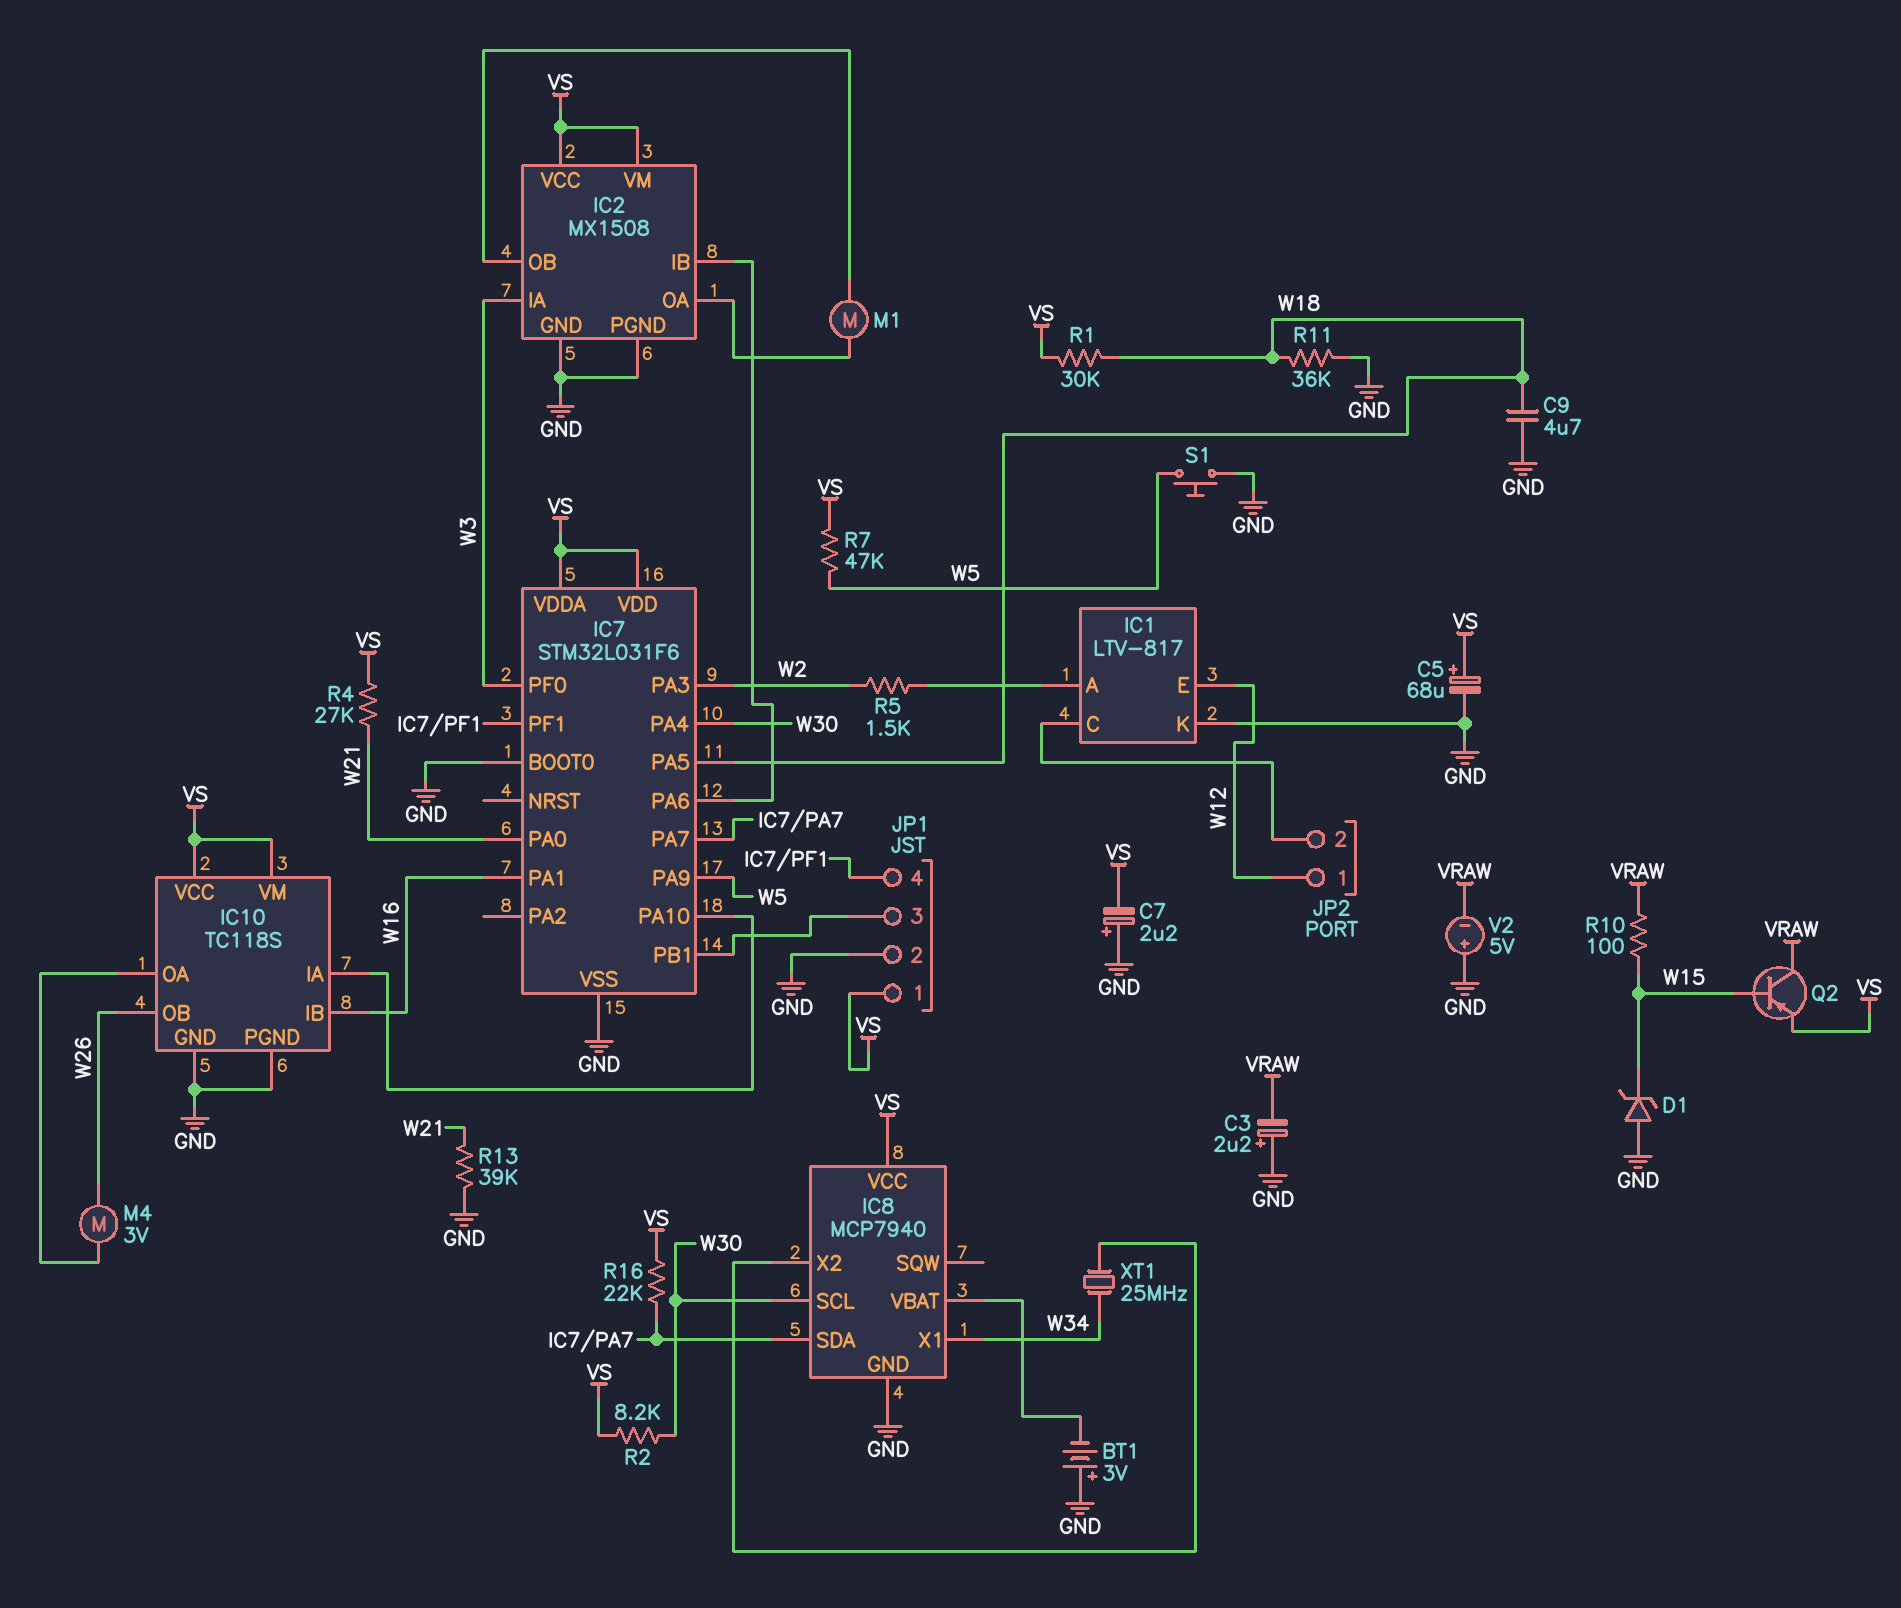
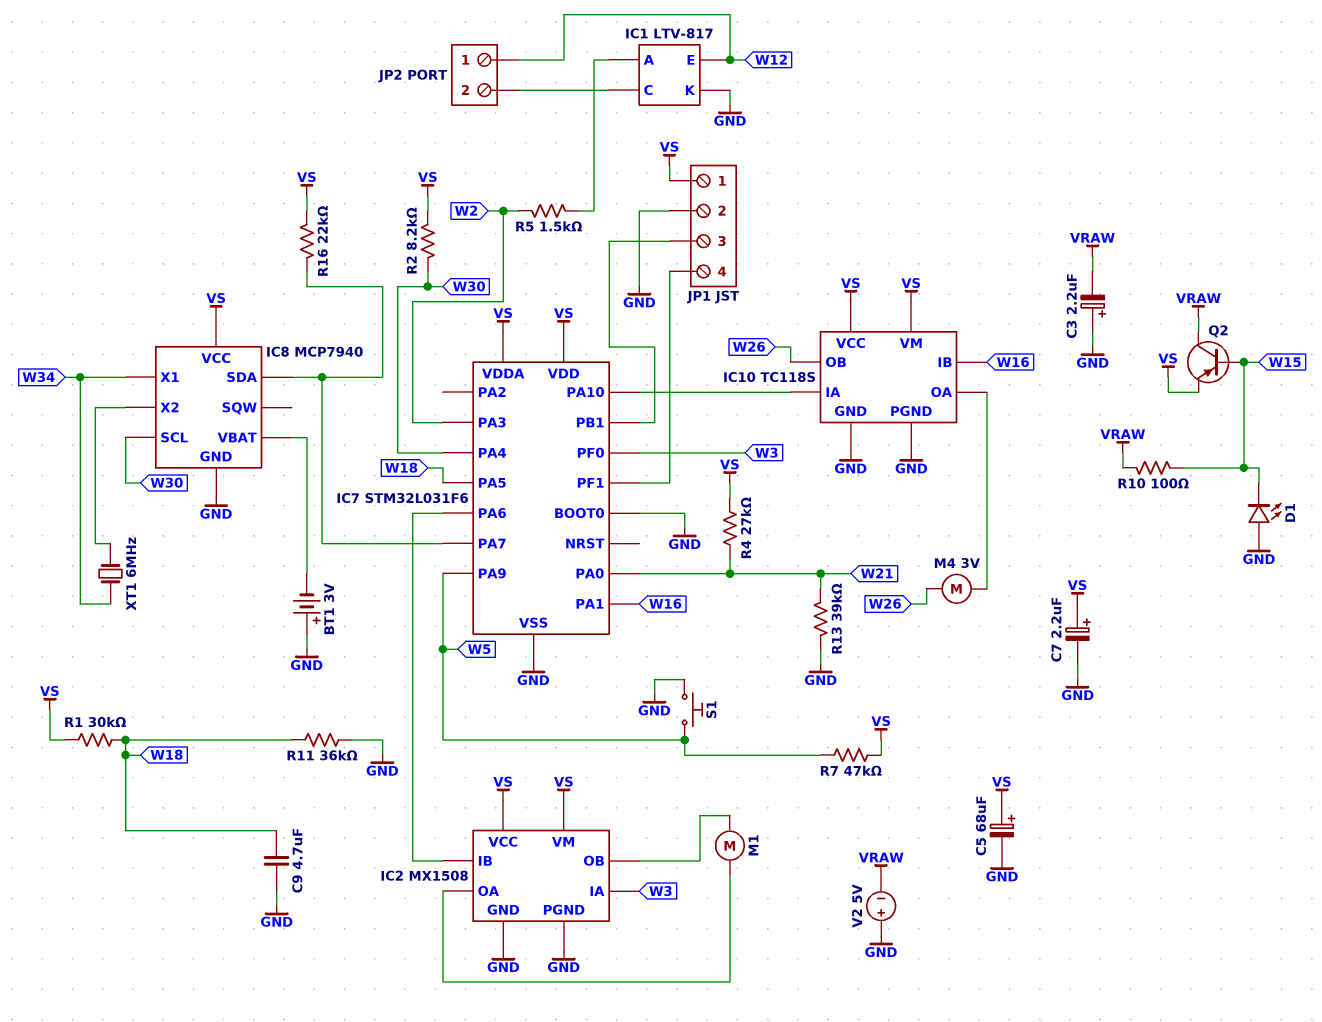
C7: 2.2uF (plus GND, minus VS) -> 2.2uF (plus VS, minus GND)
D1: zener (A GND, K W15) -> LED (A GND, K W15)
XT1: 25MHz (IC8/X2, W34) -> 6MHz (IC8/X2, W34)

